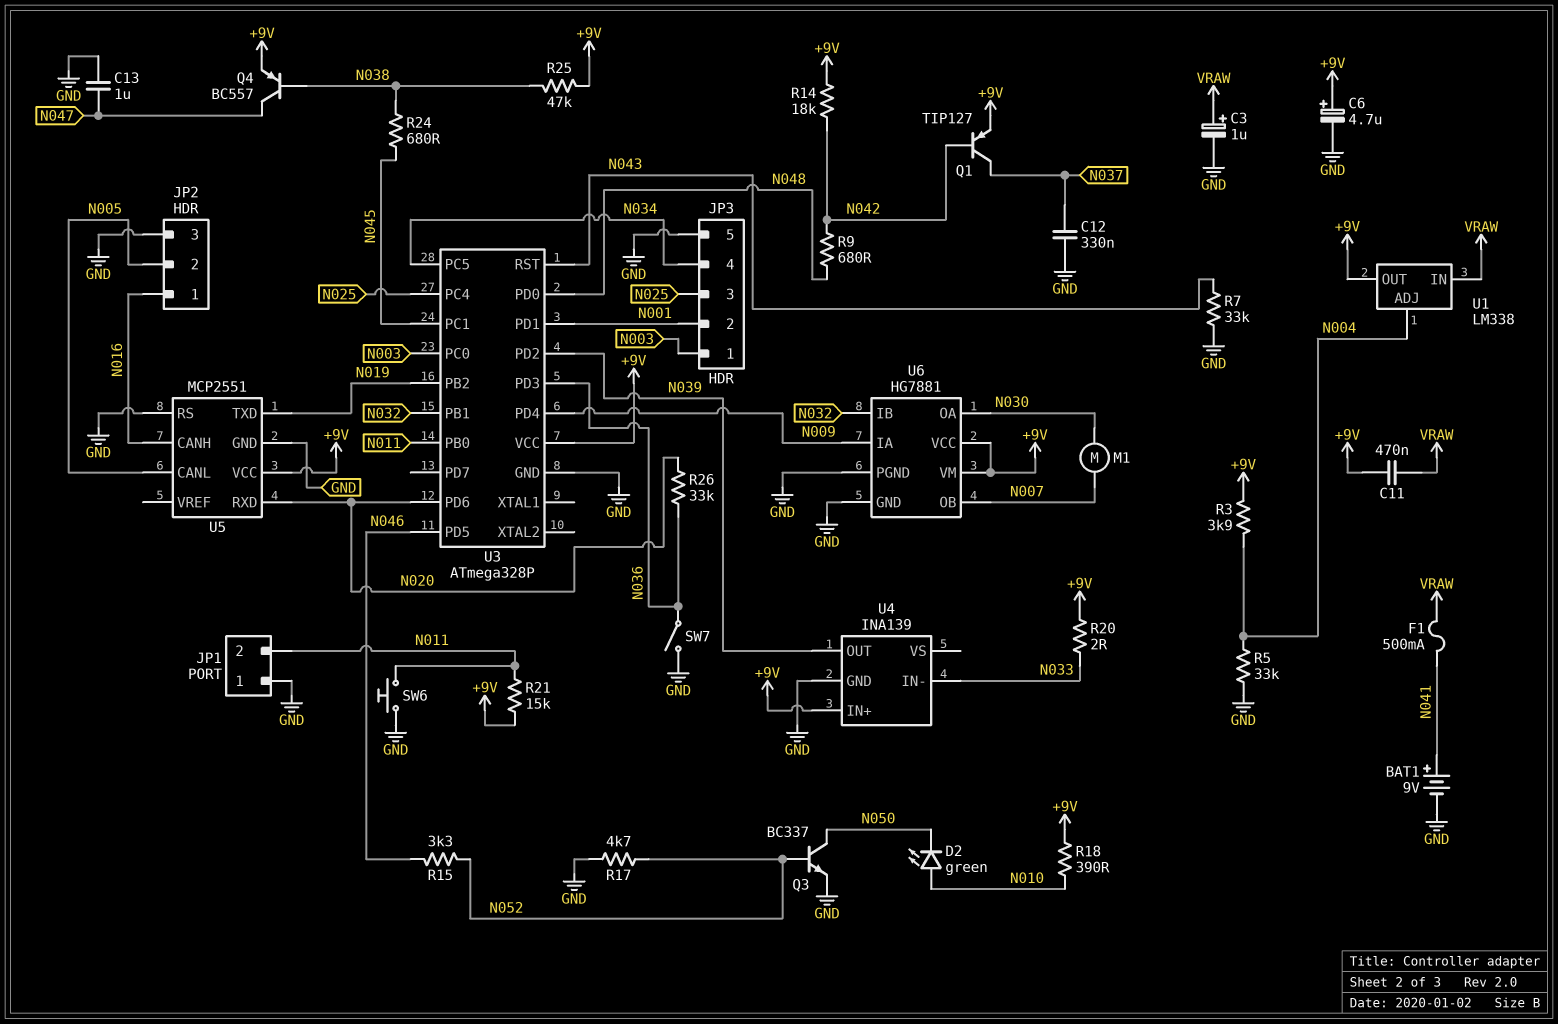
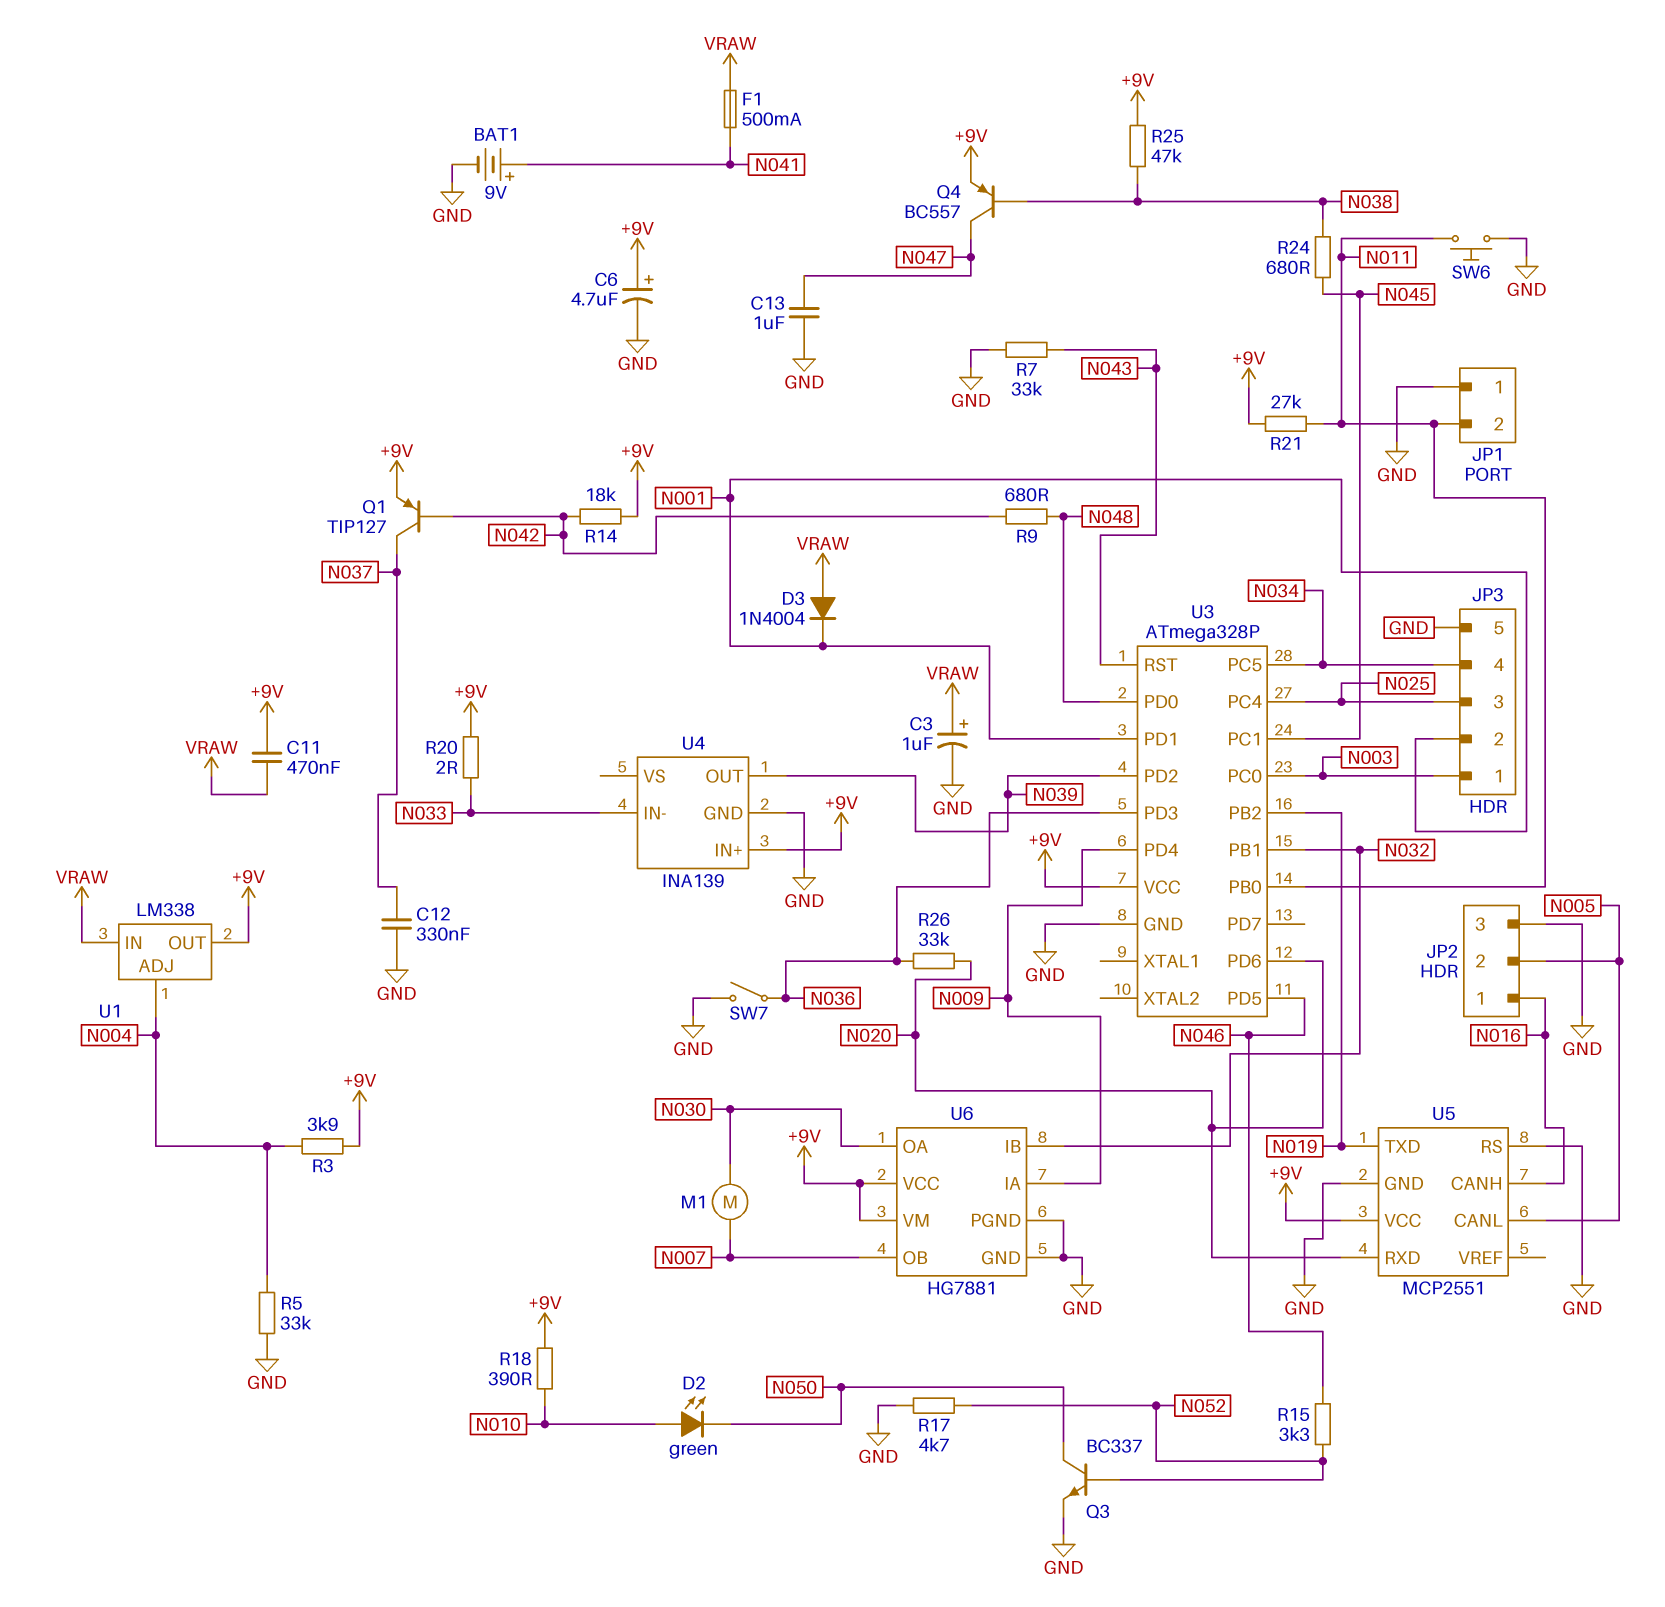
D3: none -> diode 1N4004 (A VRAW, K N001)
R21: 15k (+9V, N011) -> 27k (+9V, N011)

